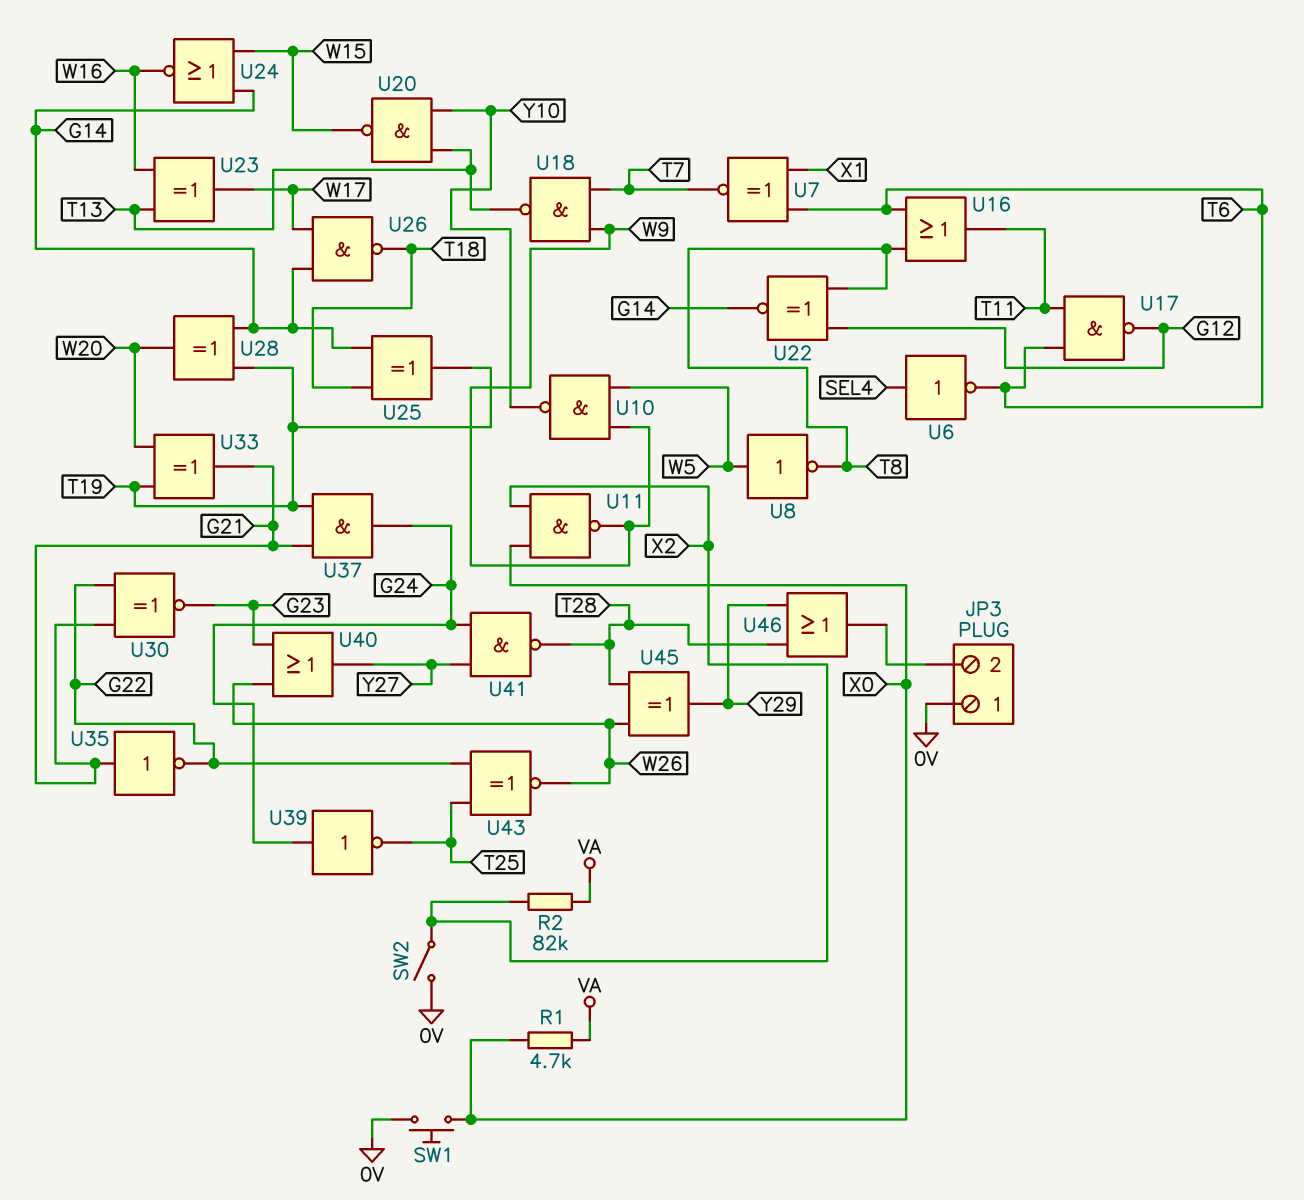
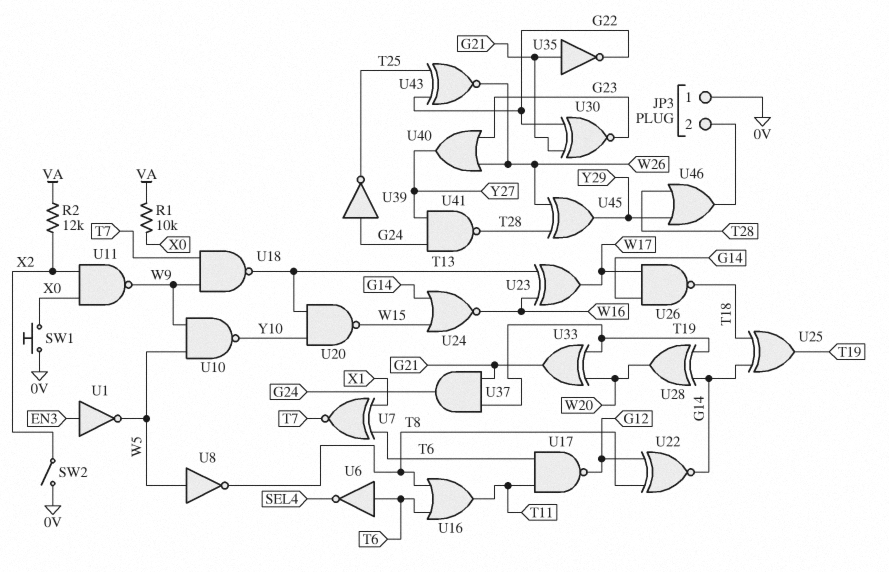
R1: 4.7k (VA, X0) -> 10k (VA, X0)
R2: 82k (VA, X2) -> 12k (VA, X2)
U1: none -> NOT (in EN3, out W5)
U6: NOT (in SEL4, out T6) -> NOT (in T6, out SEL4)

